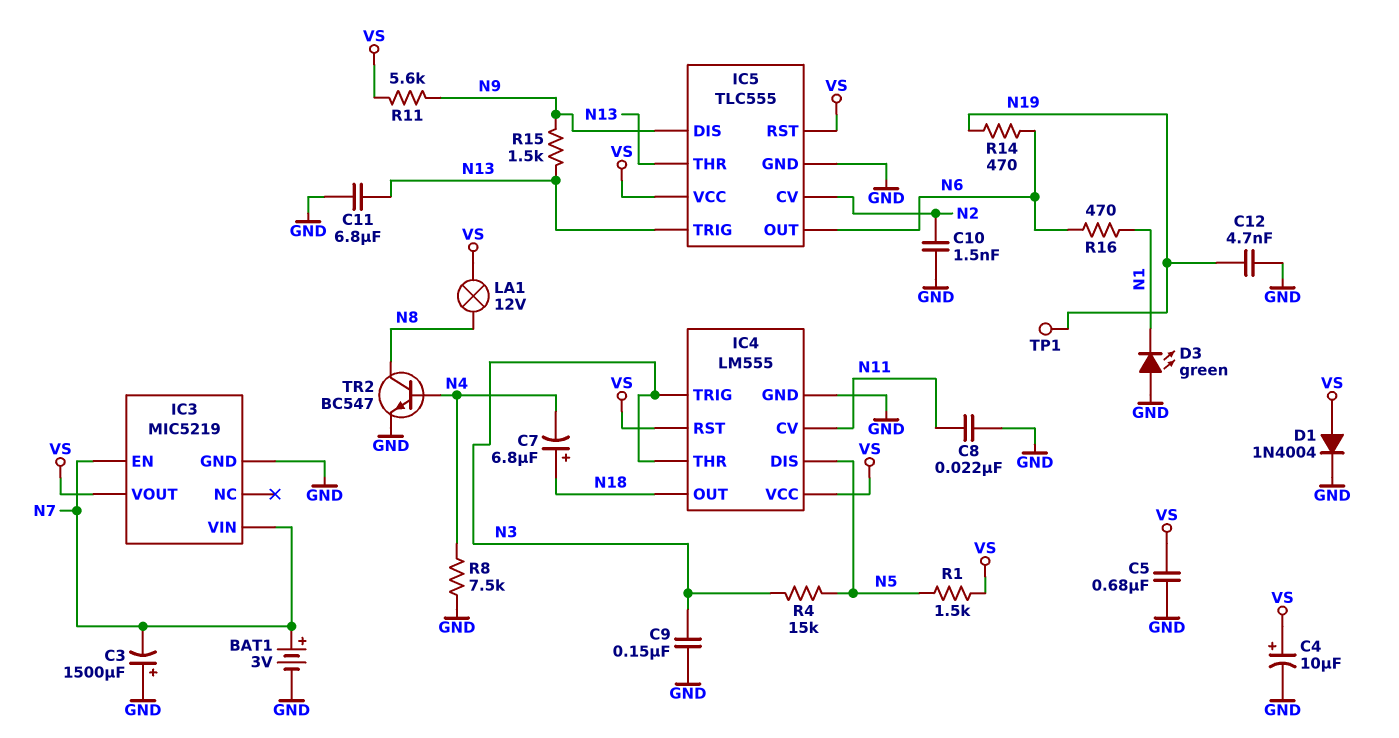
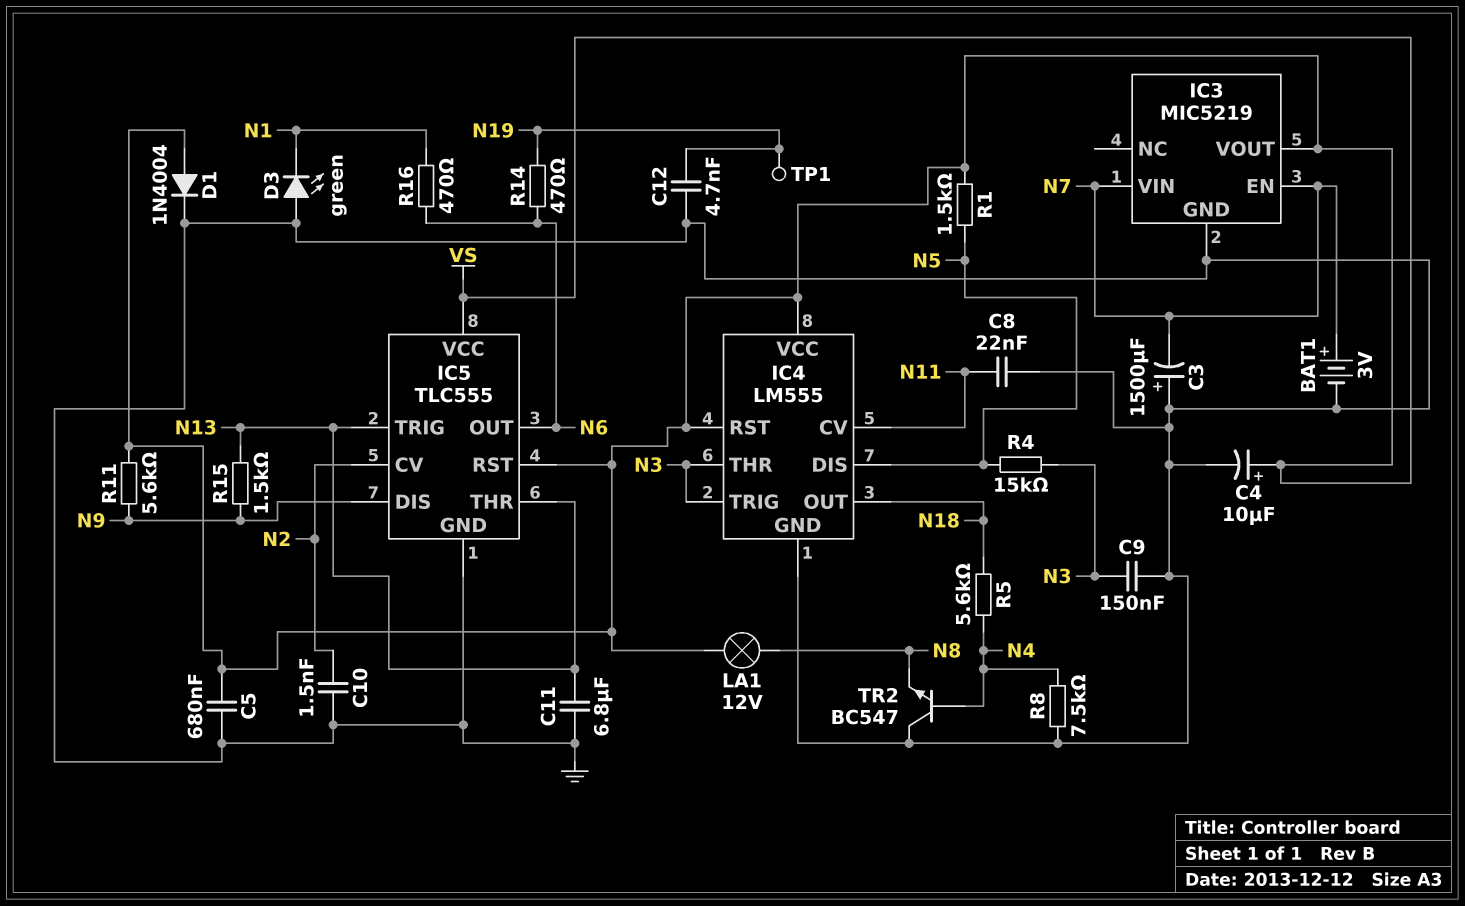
C7: 6.8uF (plus N18, minus N4) -> none
R5: none -> 5.6k (N4, N18)
TR2: NPN BC547 (B N4, C N8, E GND) -> NPN BC547 (B N4, C GND, E N8)

